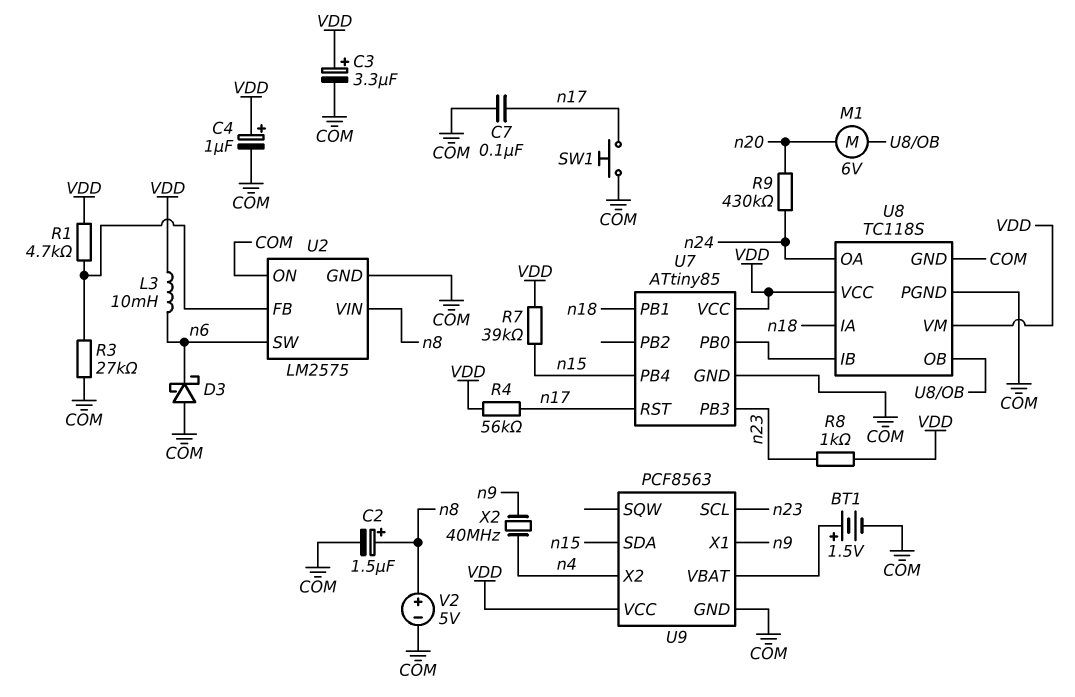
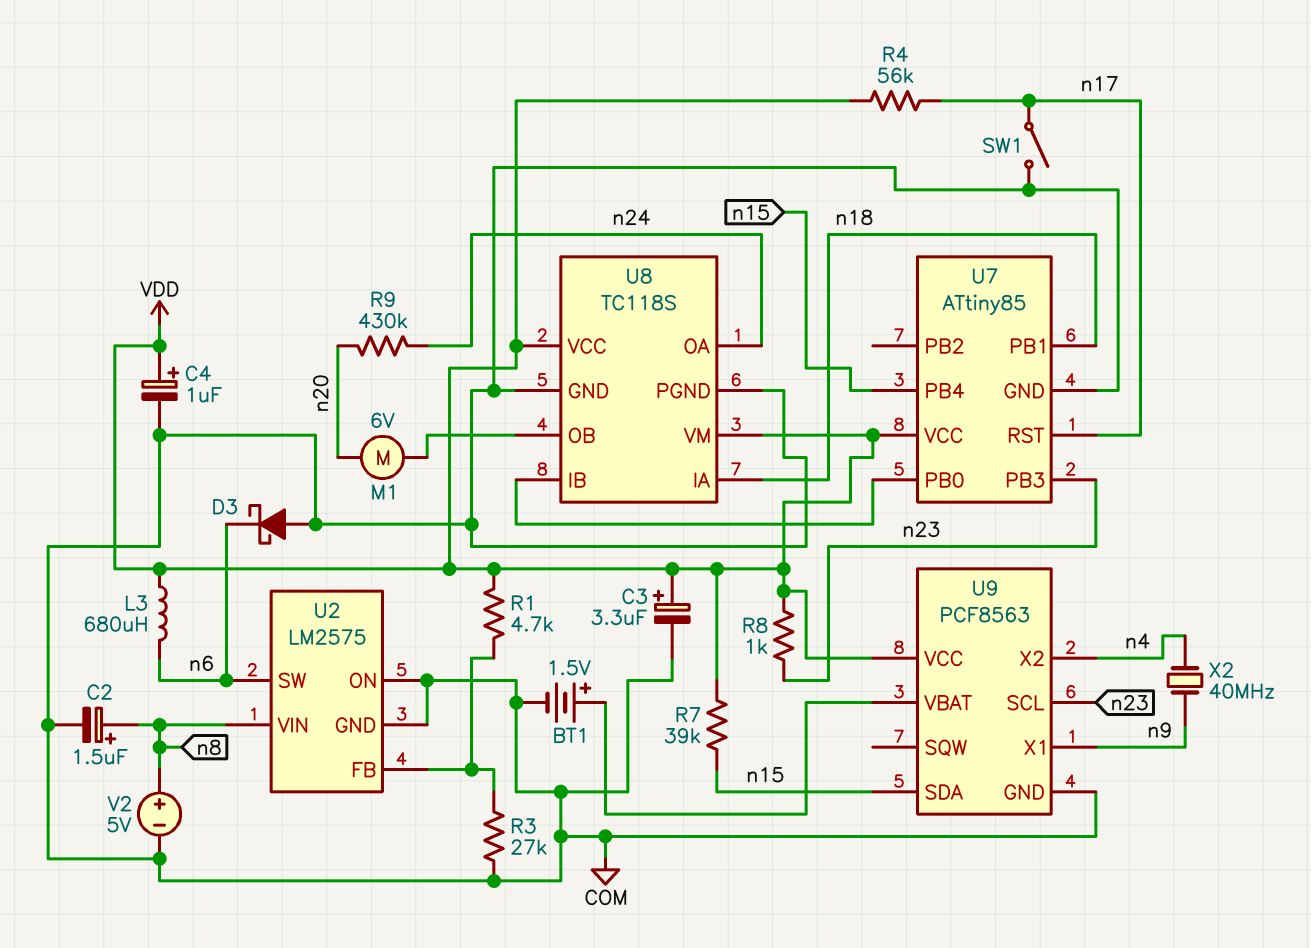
C7: 100nF (COM, n17) -> none
L3: 10mH (VDD, n6) -> 680uH (VDD, n6)
SW1: button (COM, n17) -> switch (COM, n17)

